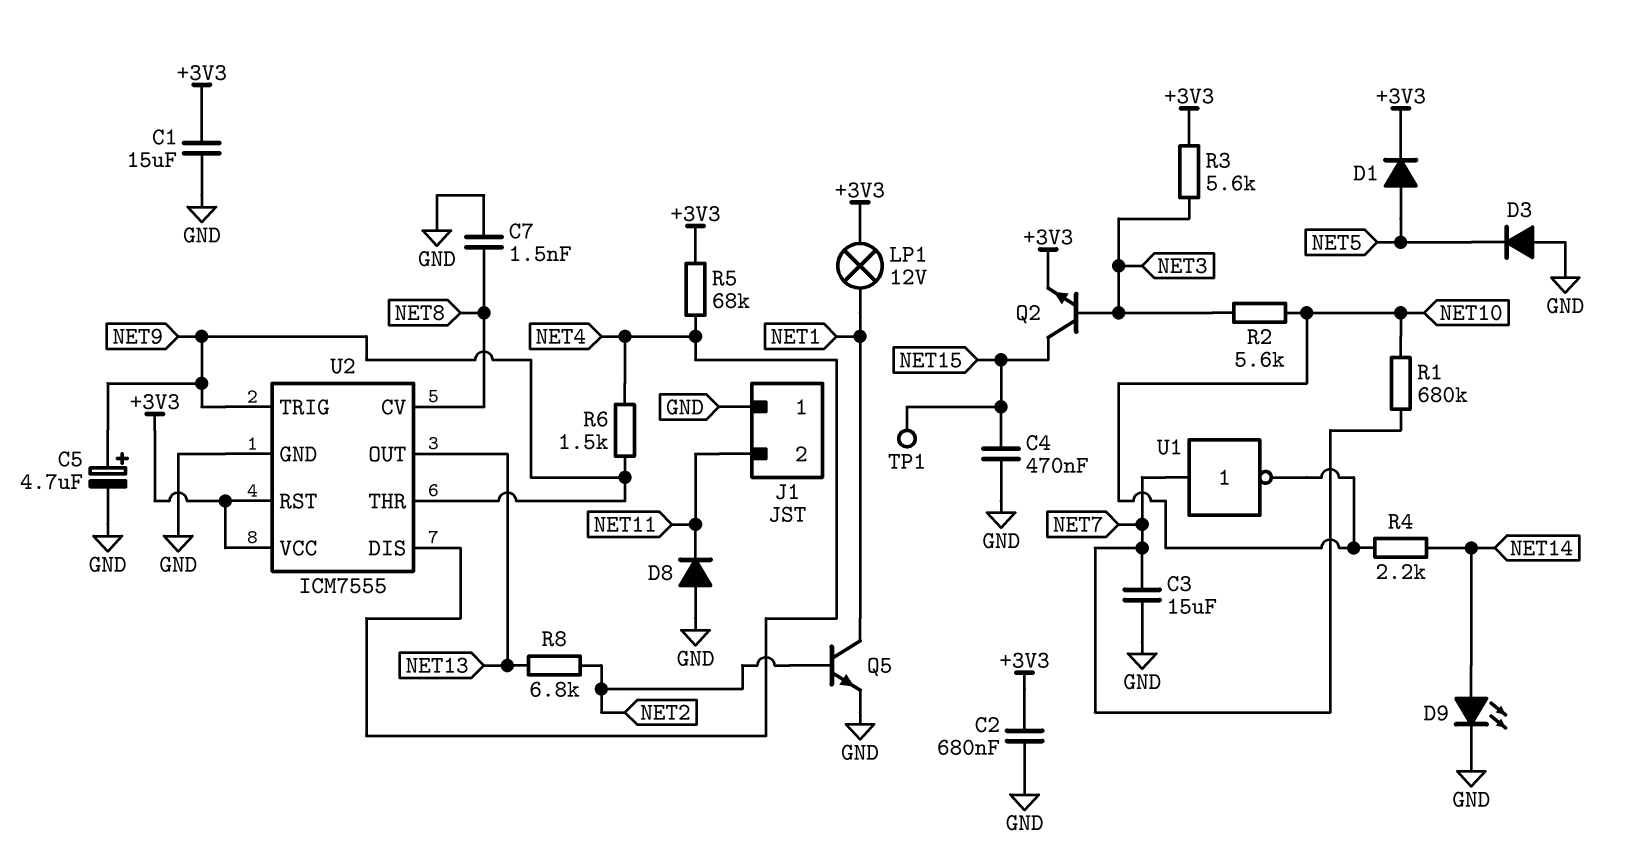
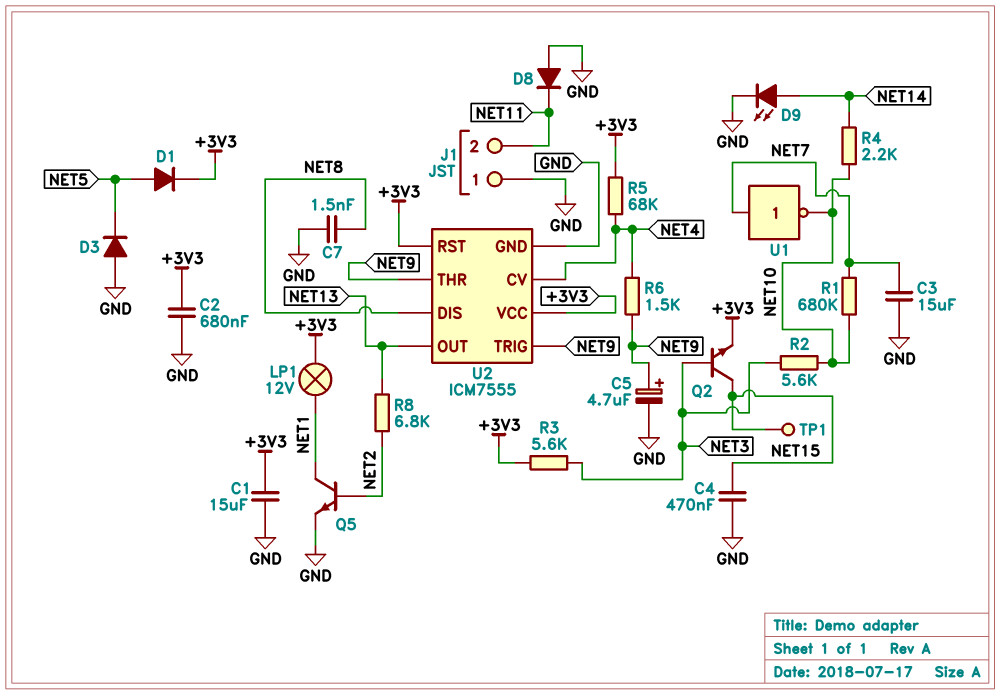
U2 pin CV: NET8 -> NET4
U2 pin DIS: NET4 -> NET8

